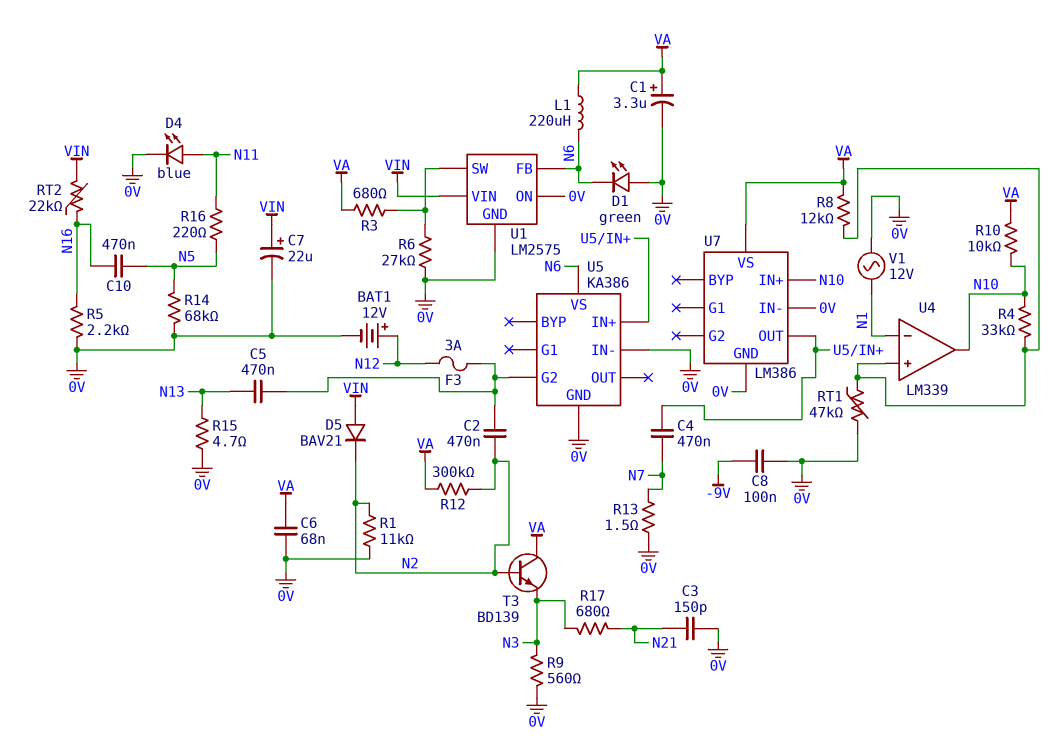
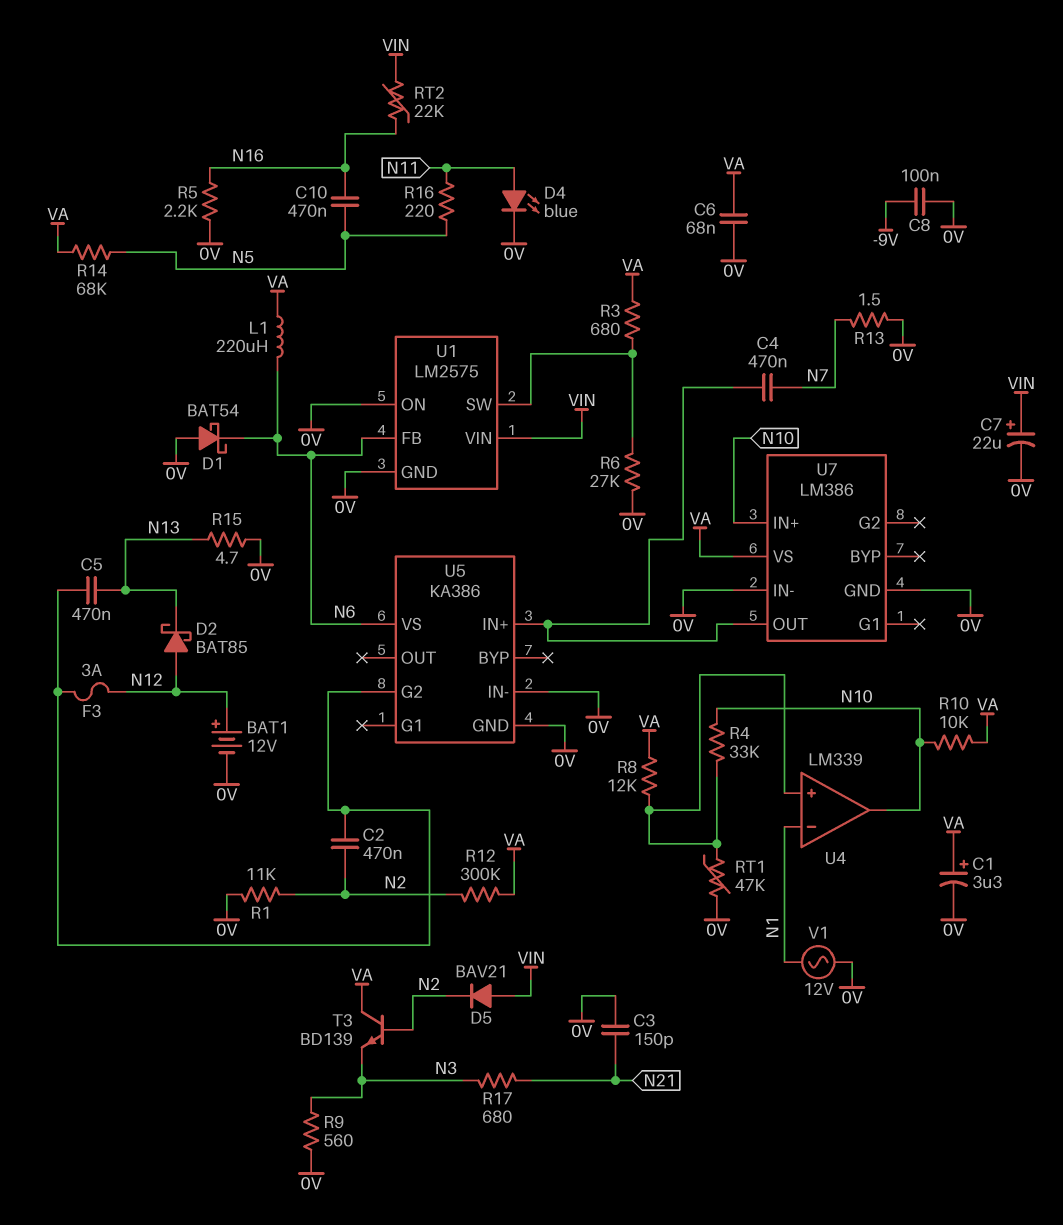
D1: LED green (A 0V, K N6) -> schottky BAT54 (A 0V, K N6)
D2: none -> schottky BAT85 (A N12, K N13)
R14: 68k (0V, N5) -> 68k (N5, VA)

